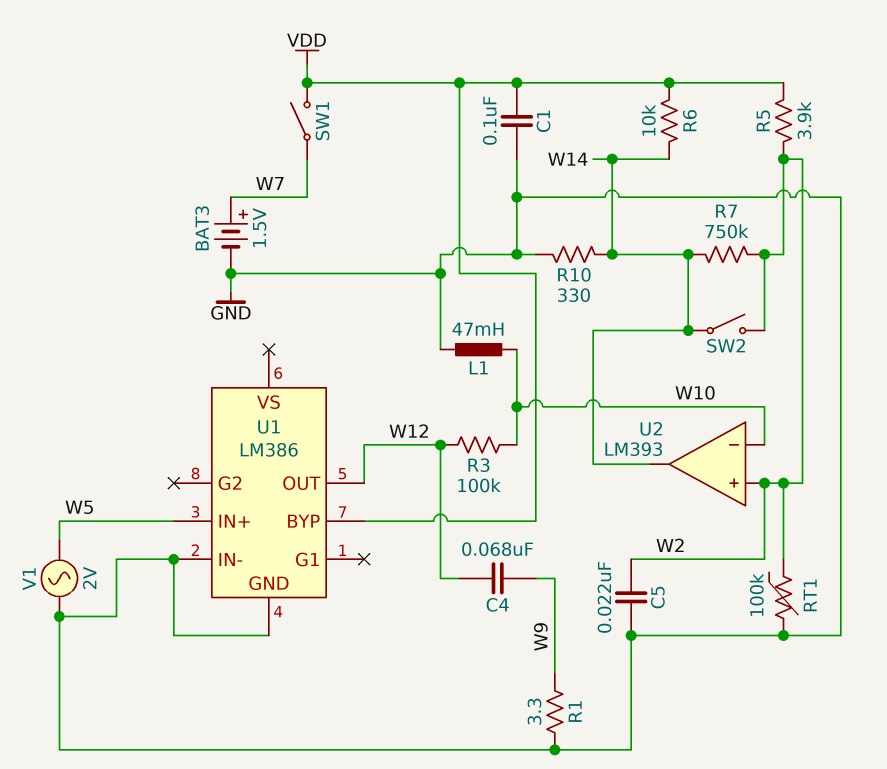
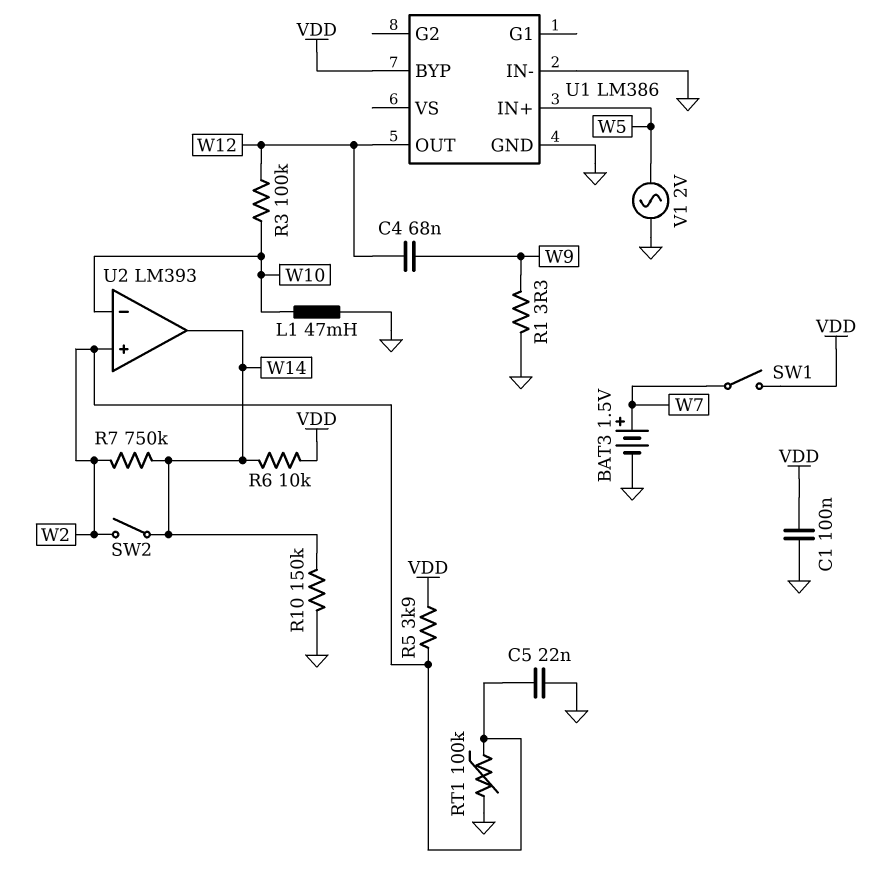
R10: 330 (GND, W14) -> 150k (GND, W14)

